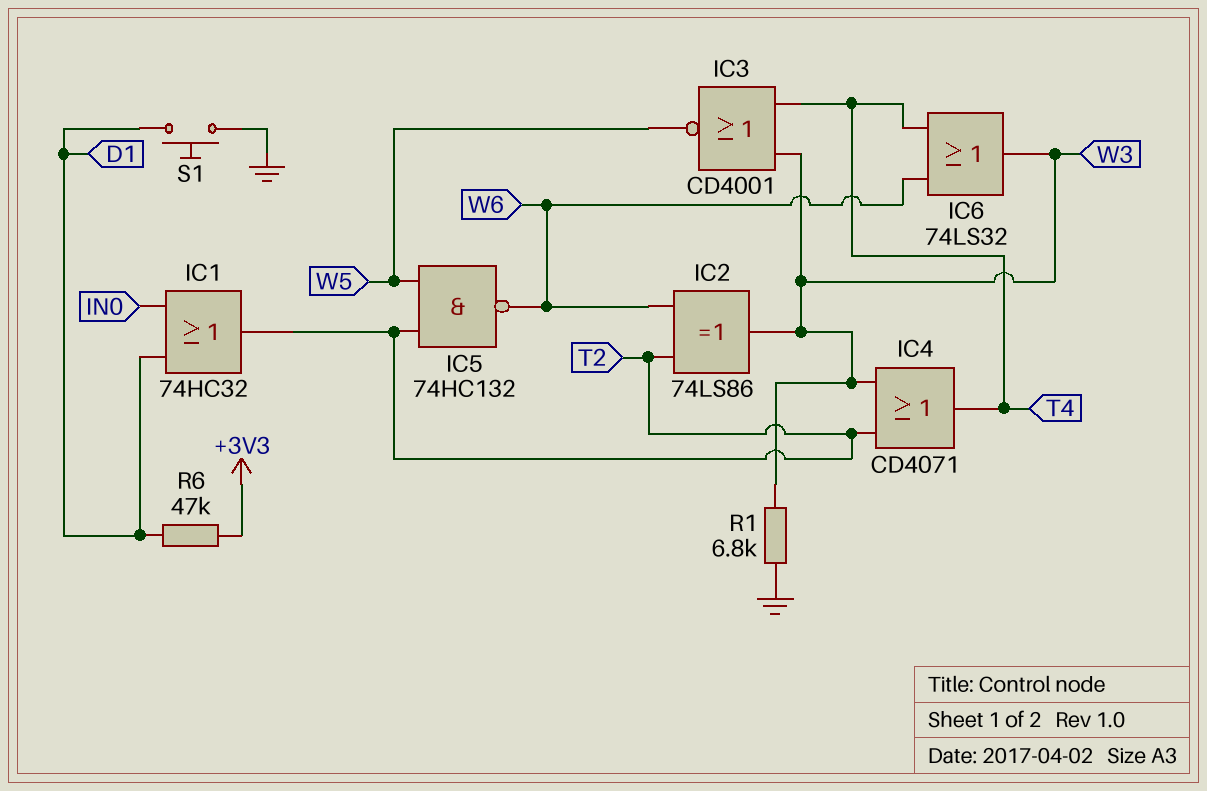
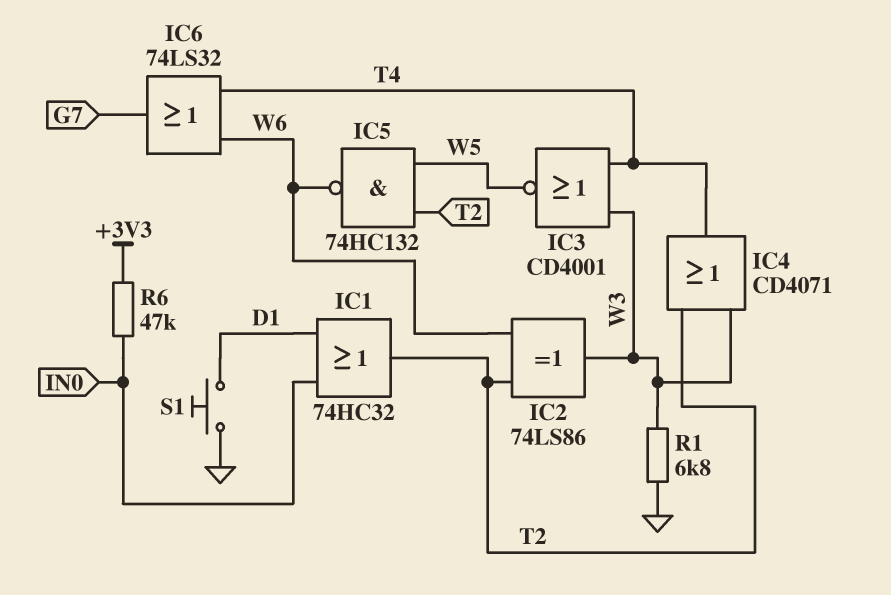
IC6: OR 74LS32 (in T4, in W6, out W3) -> OR 74LS32 (in T4, in W6, out G7)
R6: 47k (+3V3, D1) -> 47k (+3V3, IN0)

